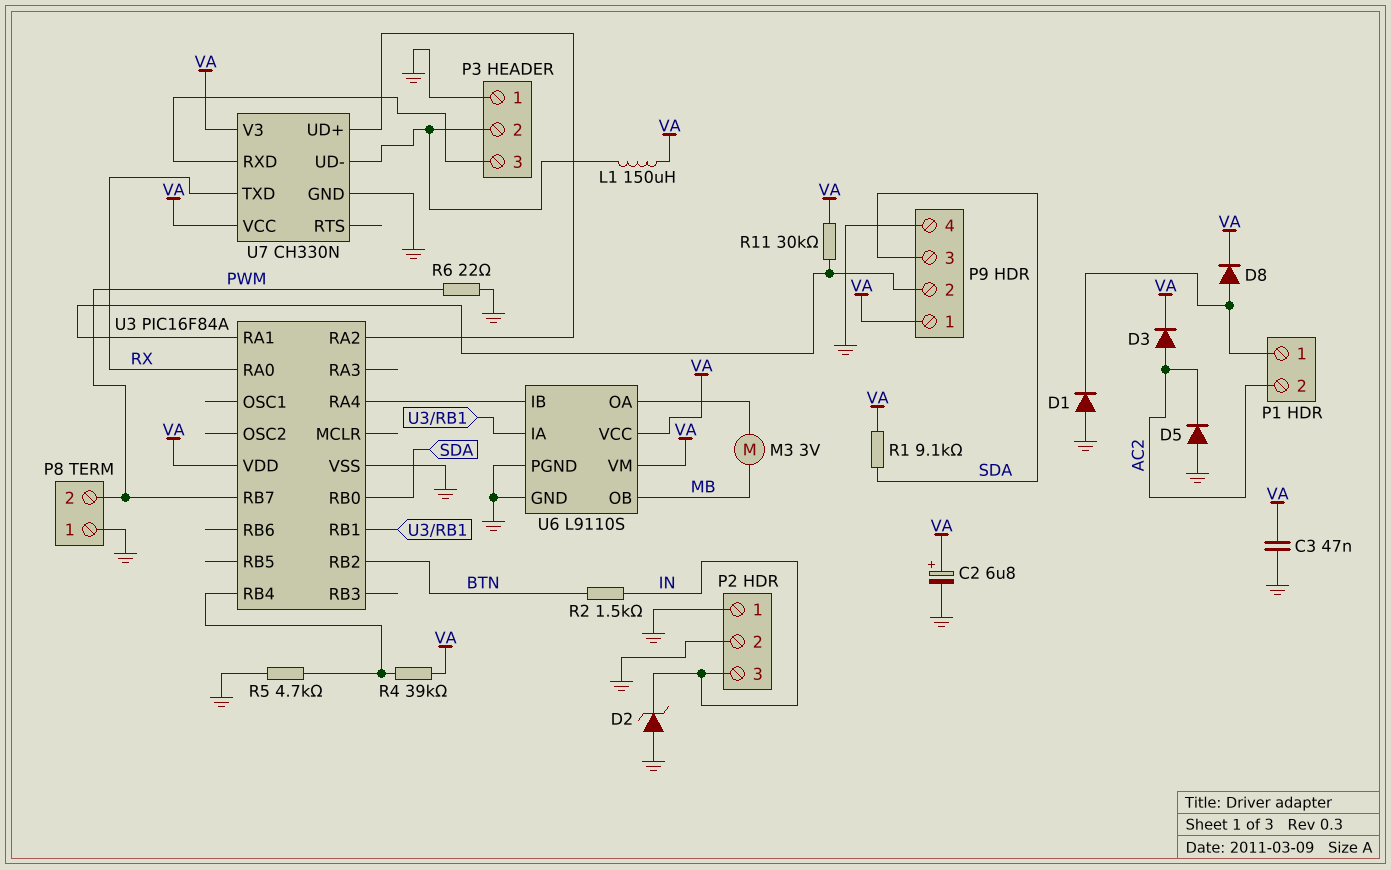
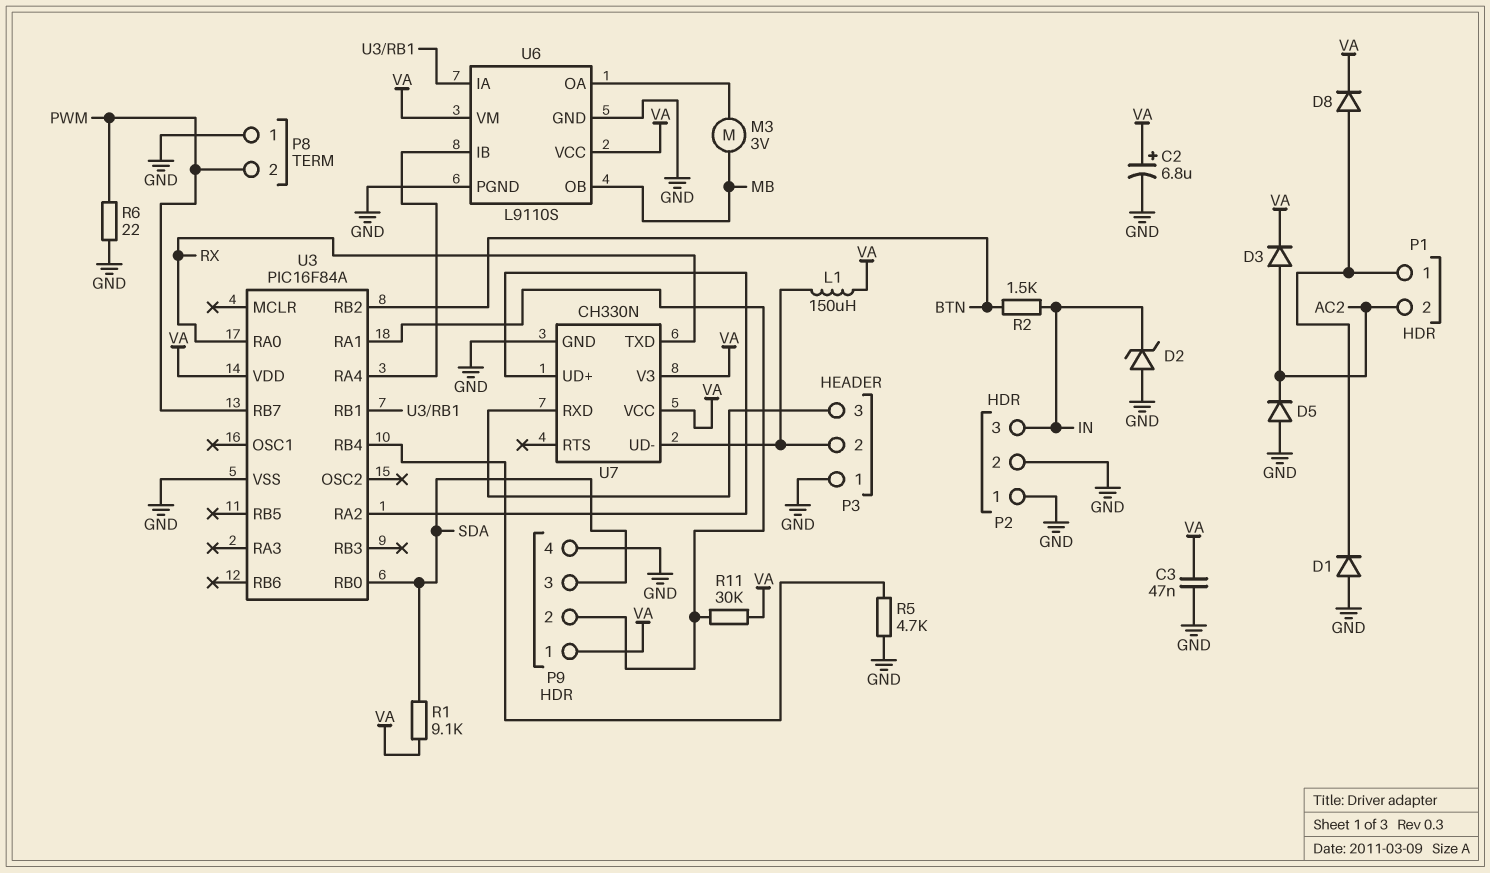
R4: 39k (U3/RB4, VA) -> none

